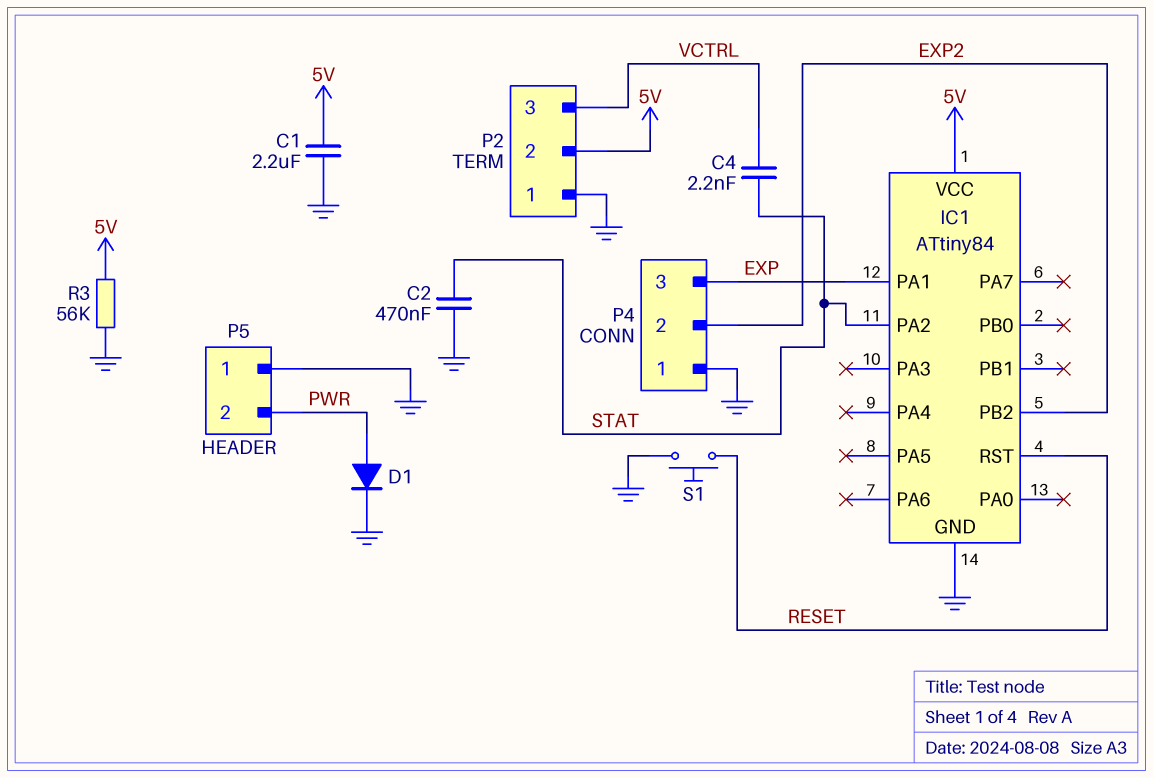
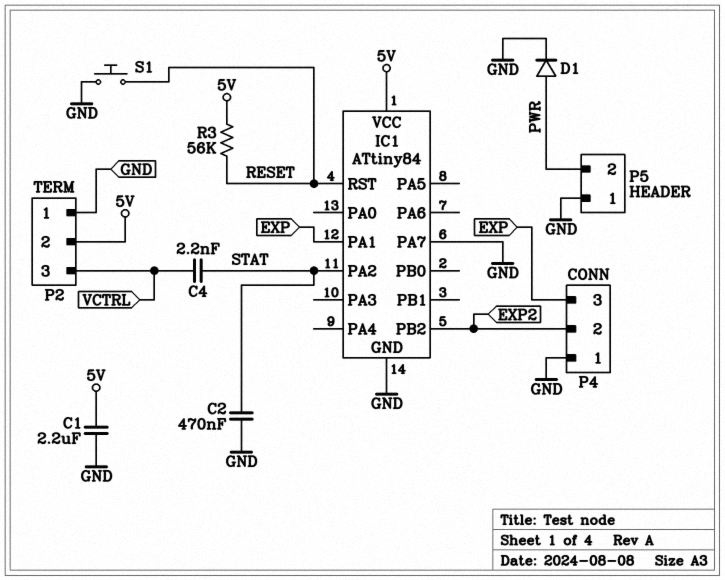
IC1 pin PA7: none -> GND
R3: 56k (5V, GND) -> 56k (5V, RESET)

